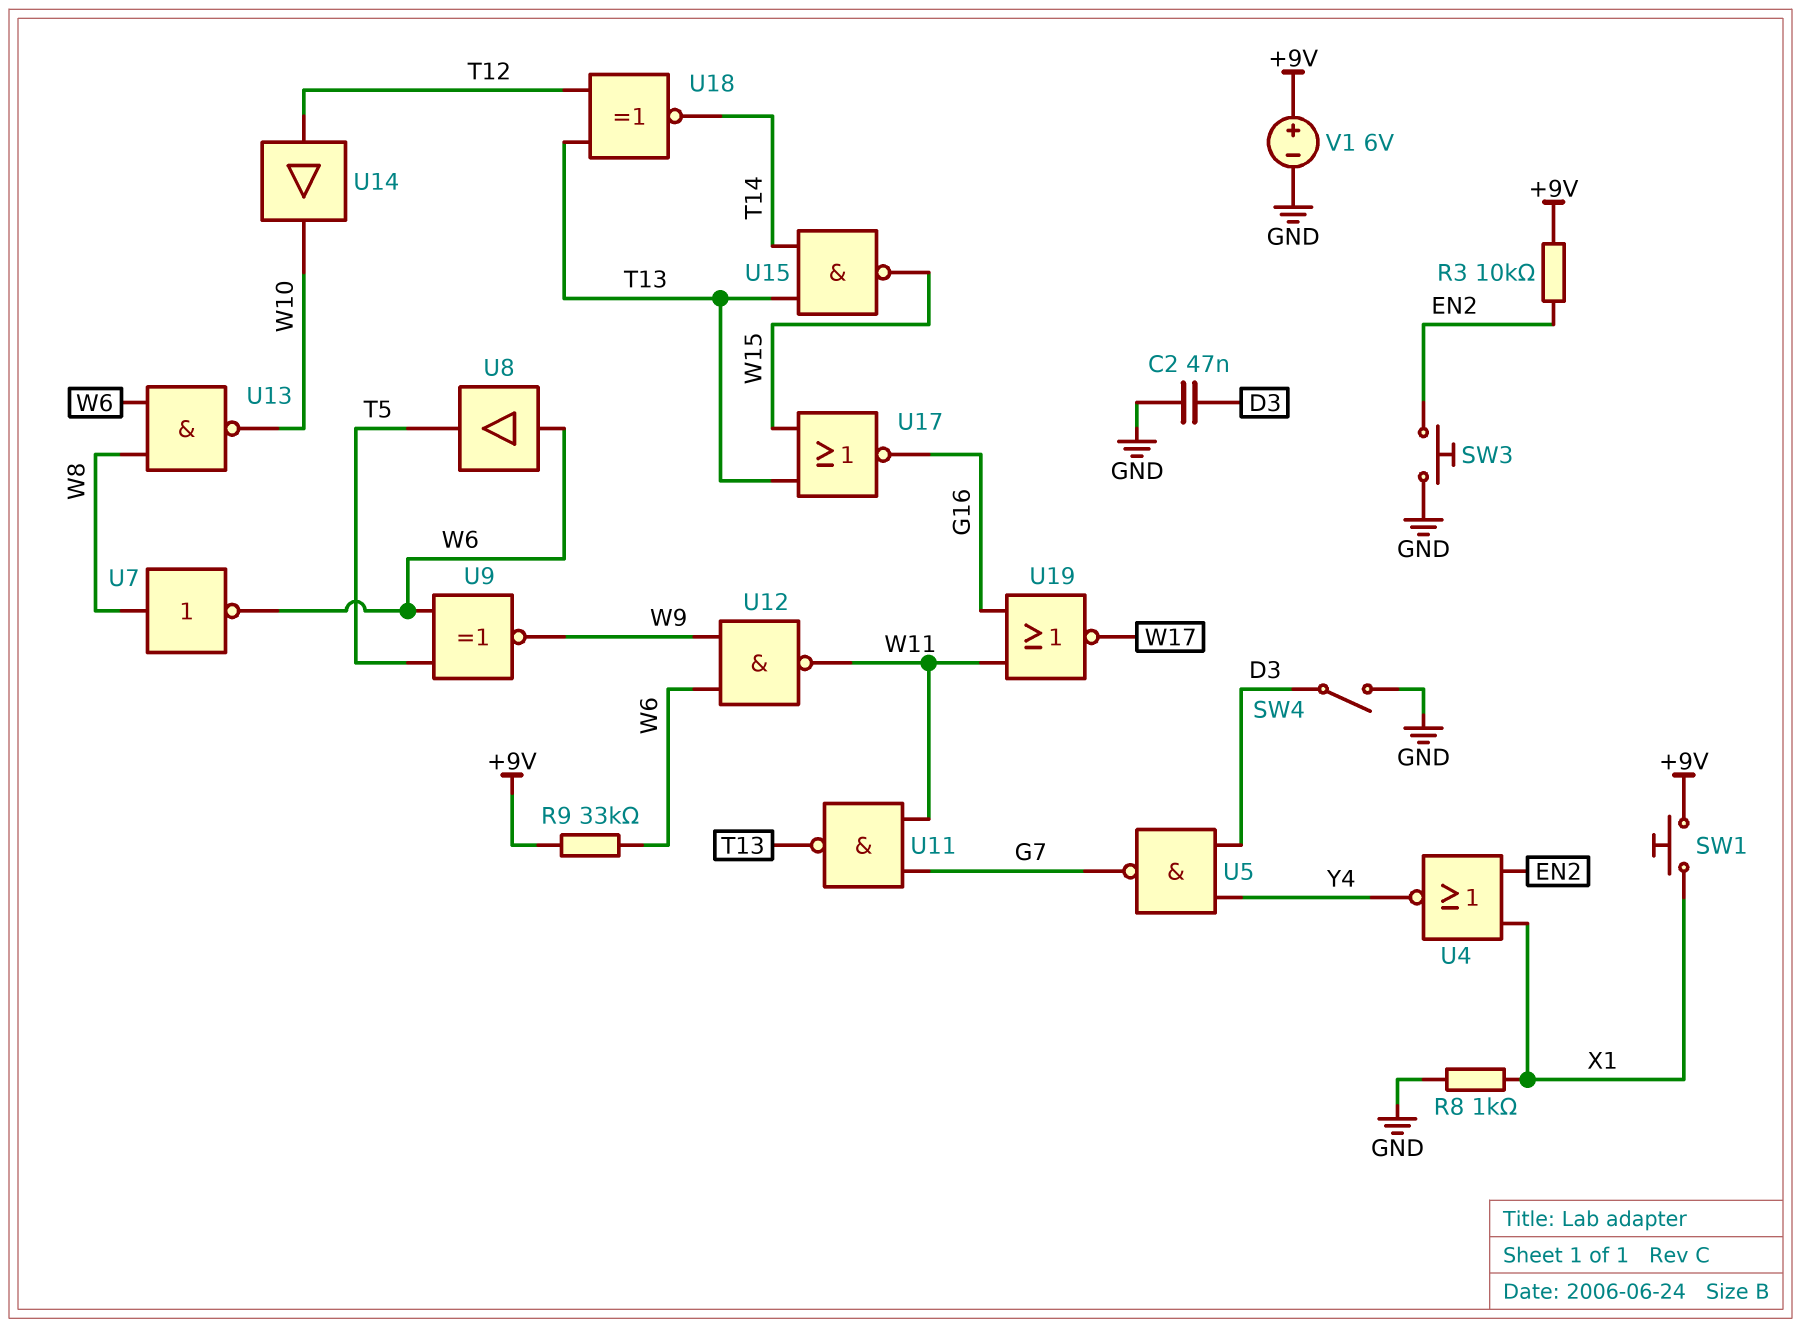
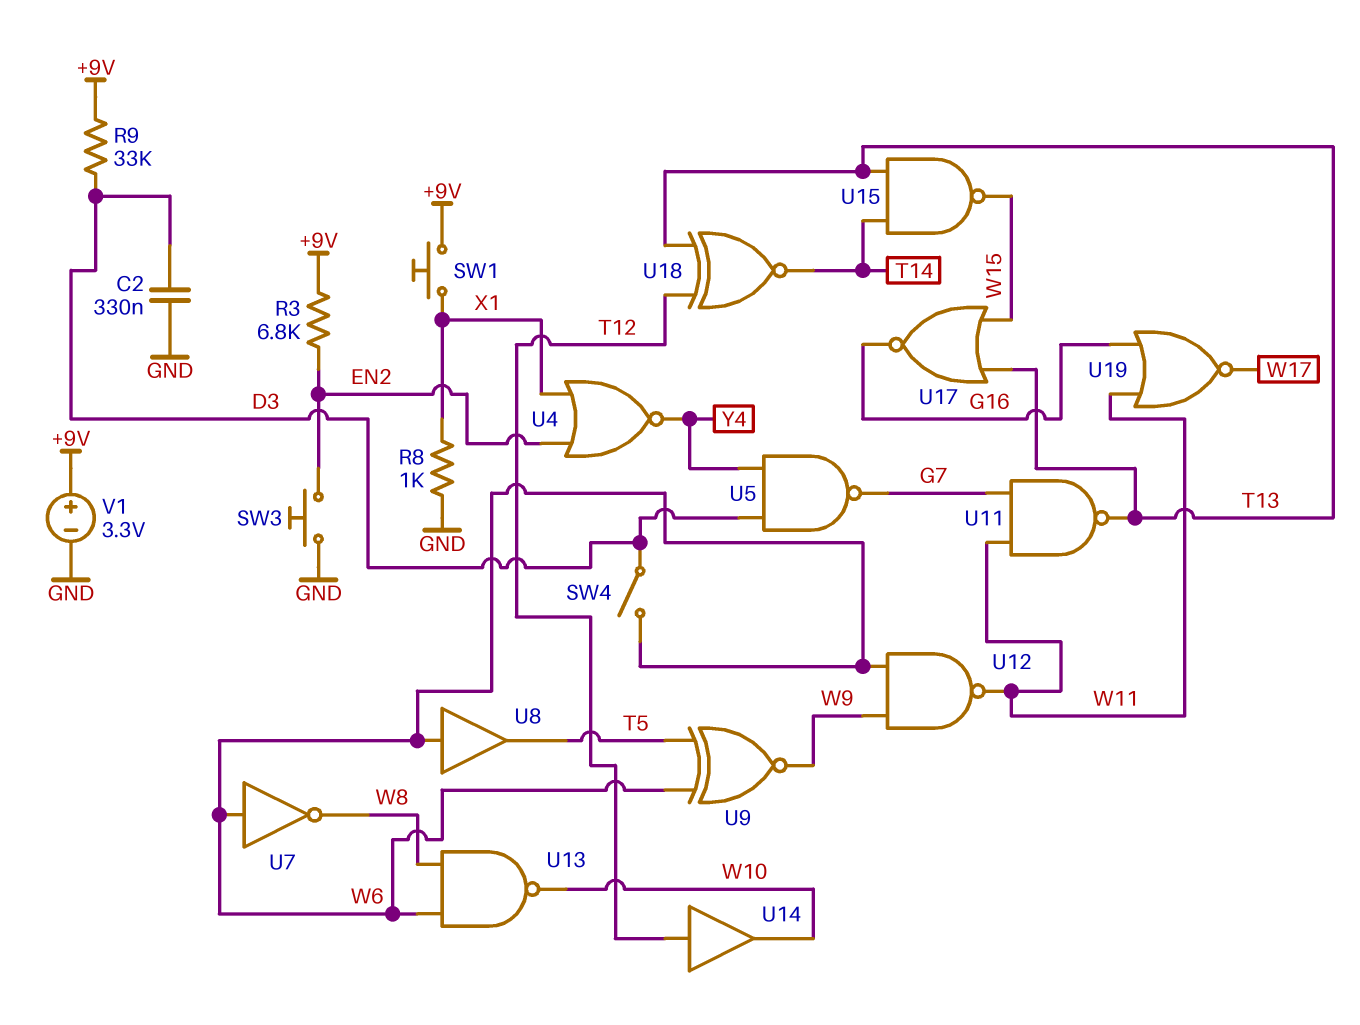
C2: 47nF (D3, GND) -> 330nF (D3, GND)
R3: 10k (+9V, EN2) -> 6.8k (+9V, EN2)
R9: 33k (+9V, W6) -> 33k (+9V, D3)
SW4: switch (D3, GND) -> switch (D3, W6)
U7: NOT (in W8, out W6) -> NOT (in W6, out W8)
V1: 6V (plus +9V, minus GND) -> 3.3V (plus +9V, minus GND)

